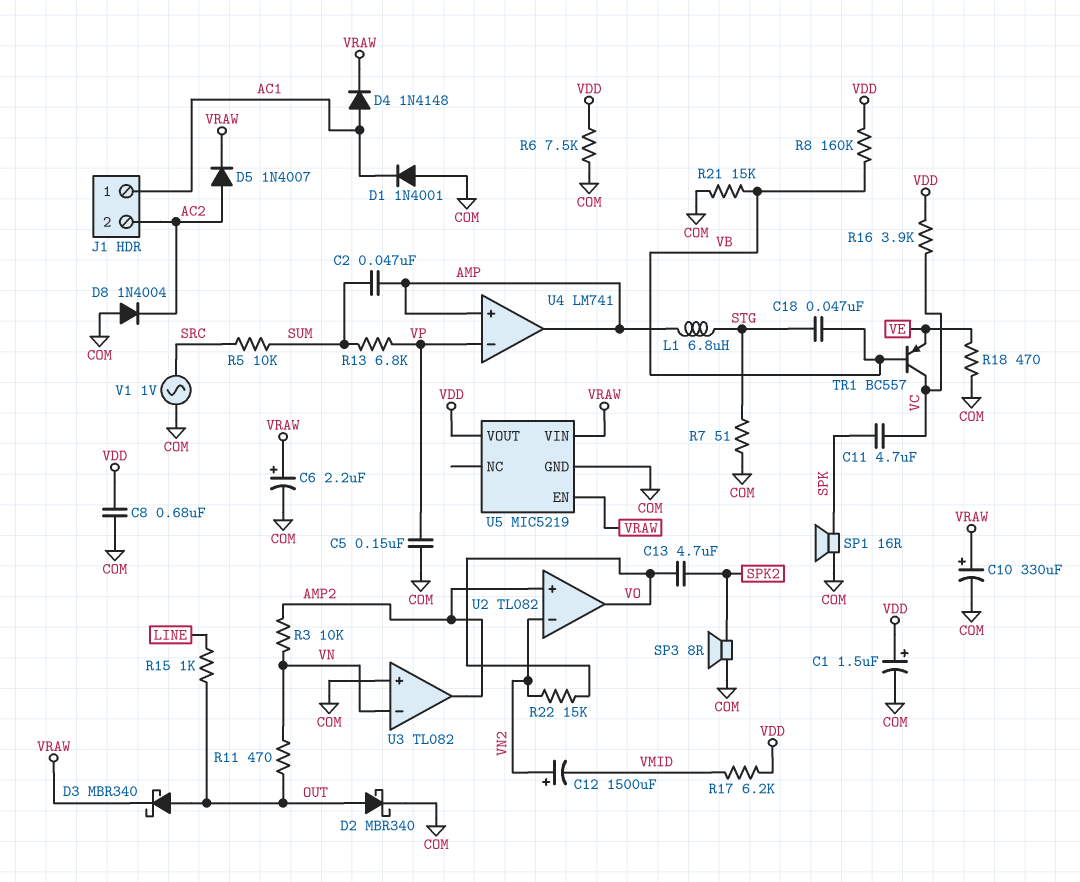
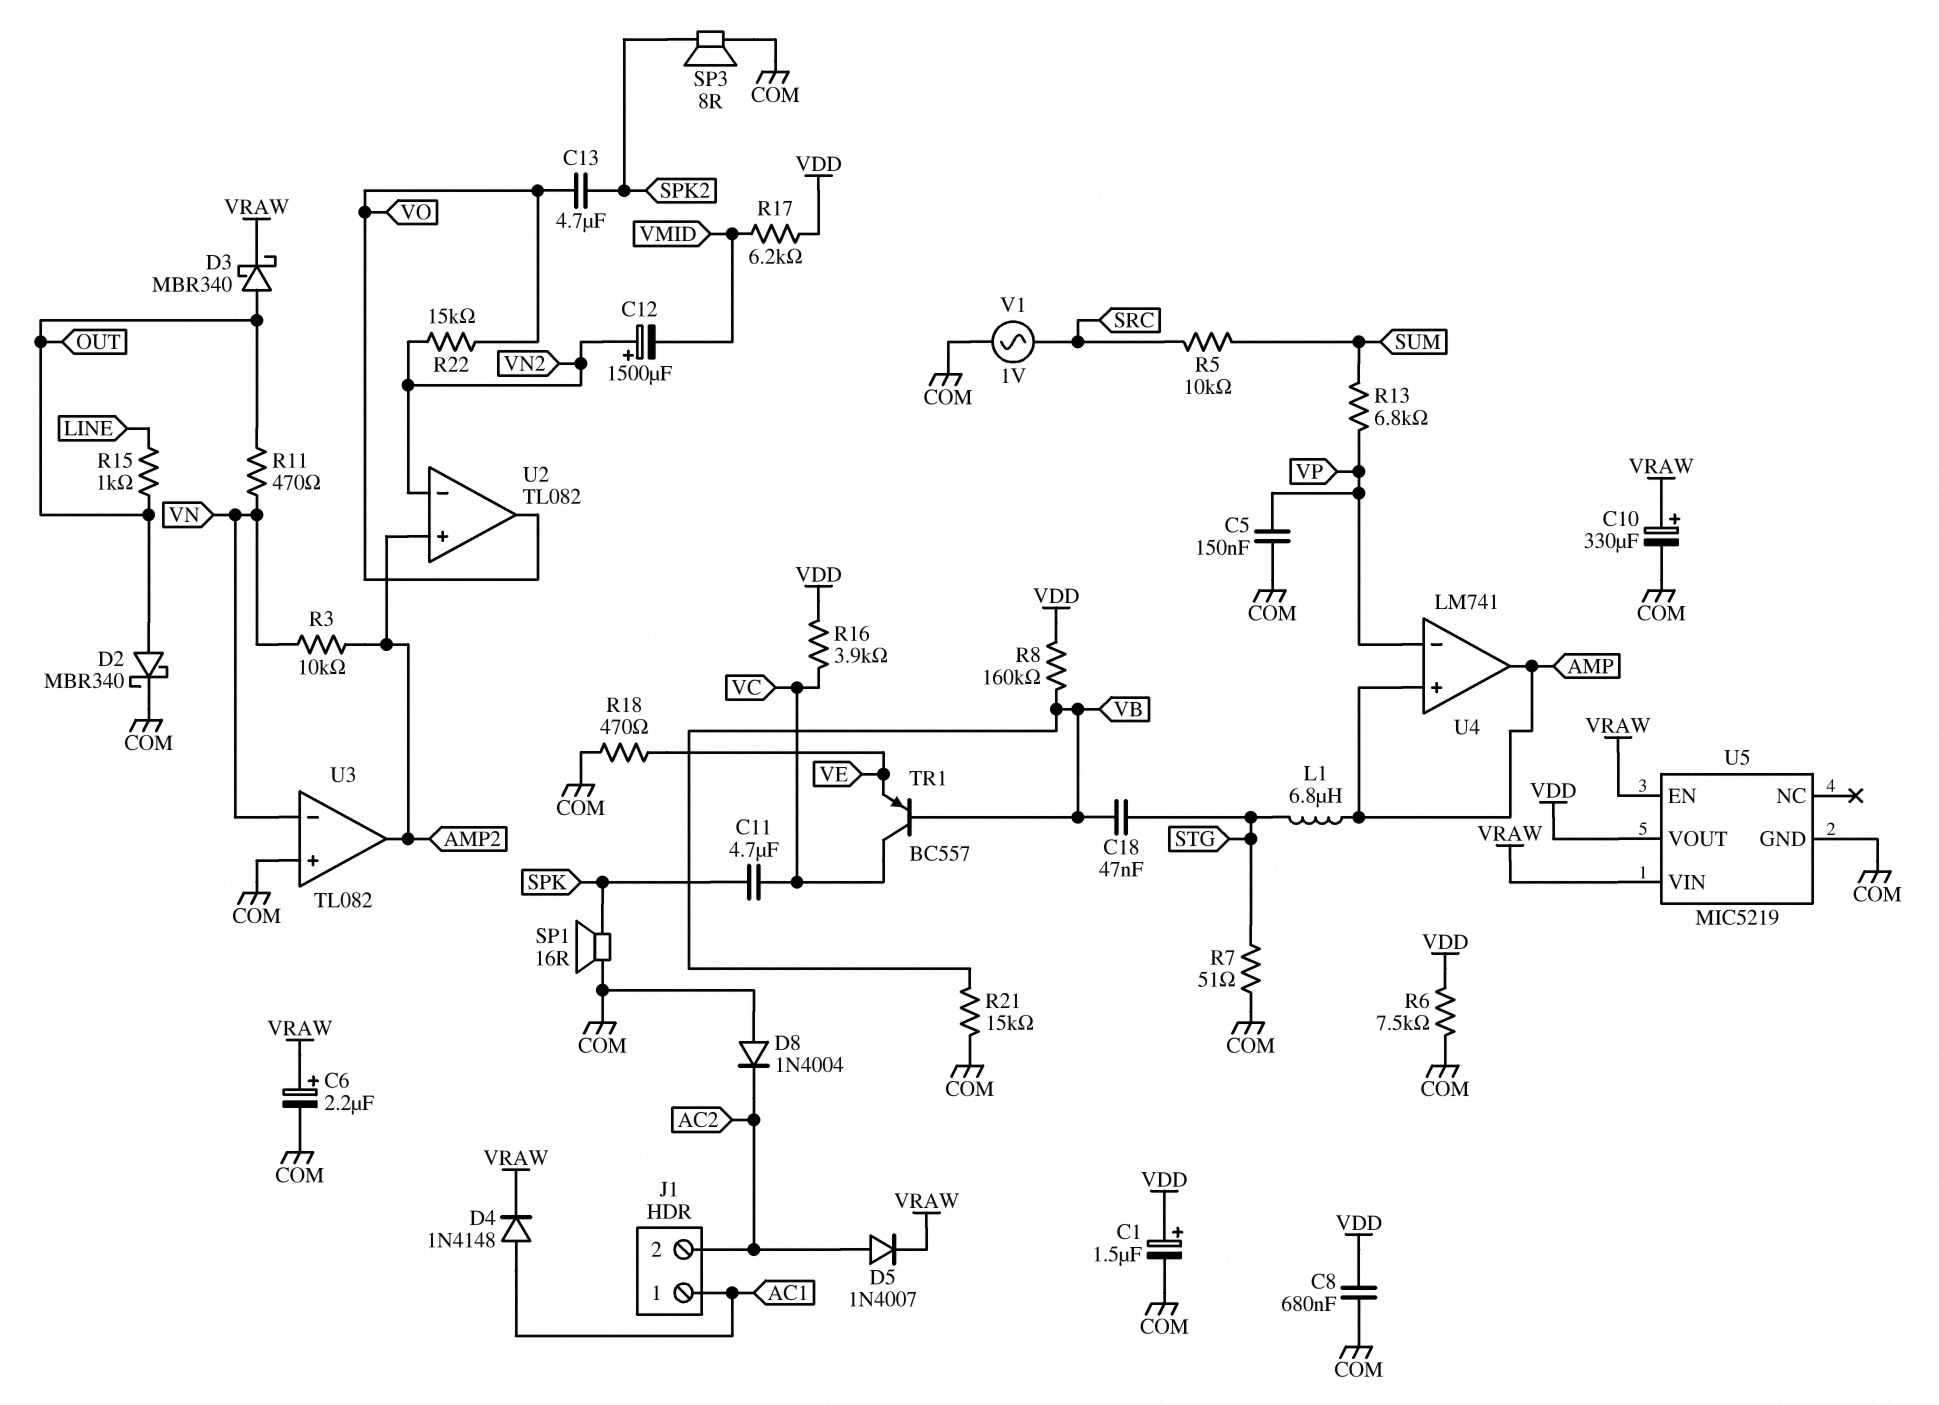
C2: 47nF (AMP, SUM) -> none
D1: diode 1N4001 (A COM, K AC1) -> none

